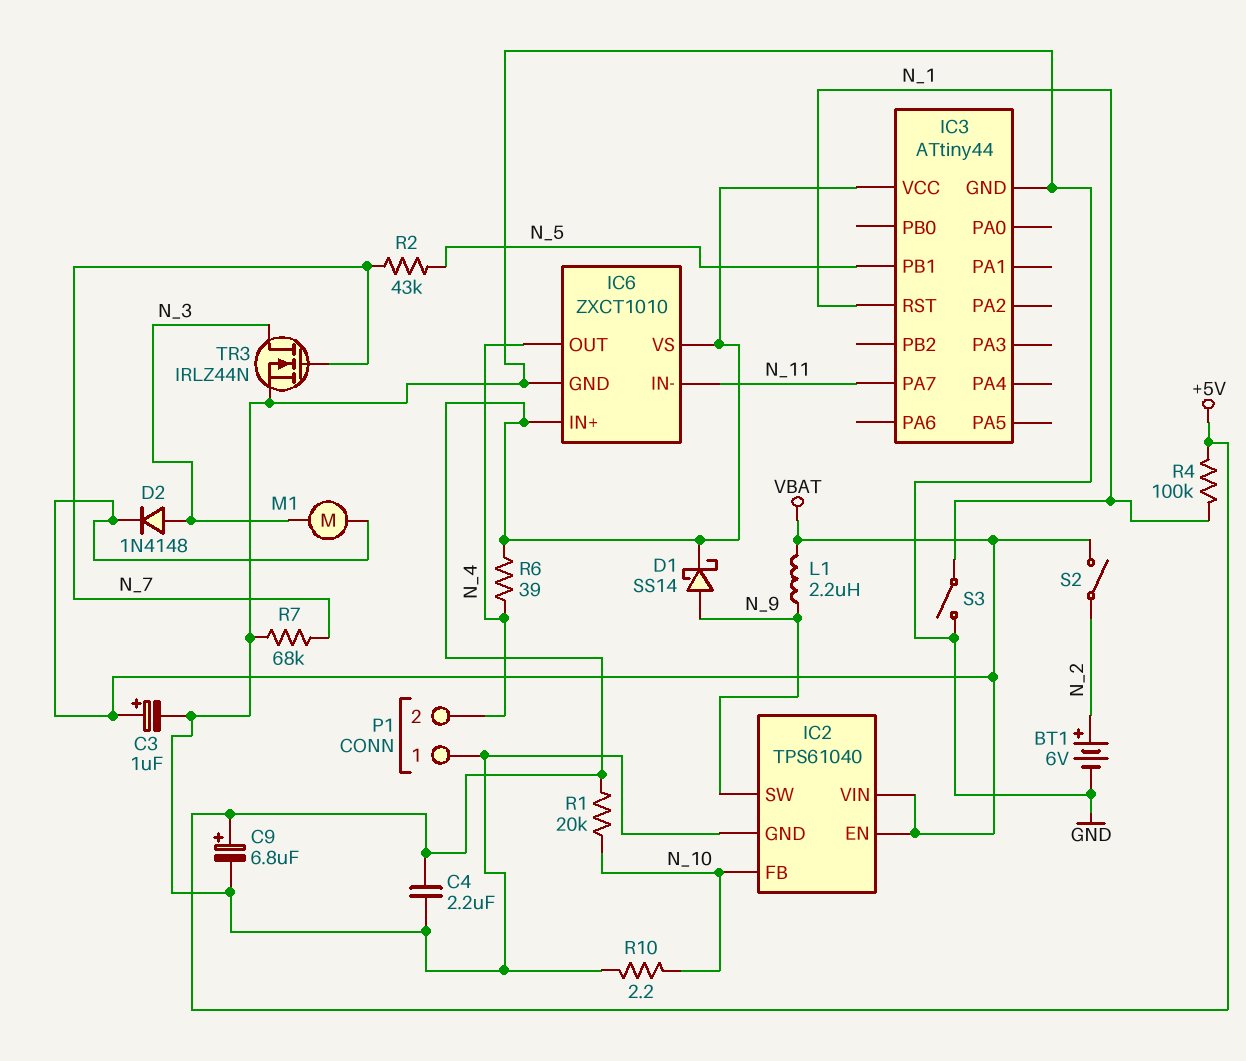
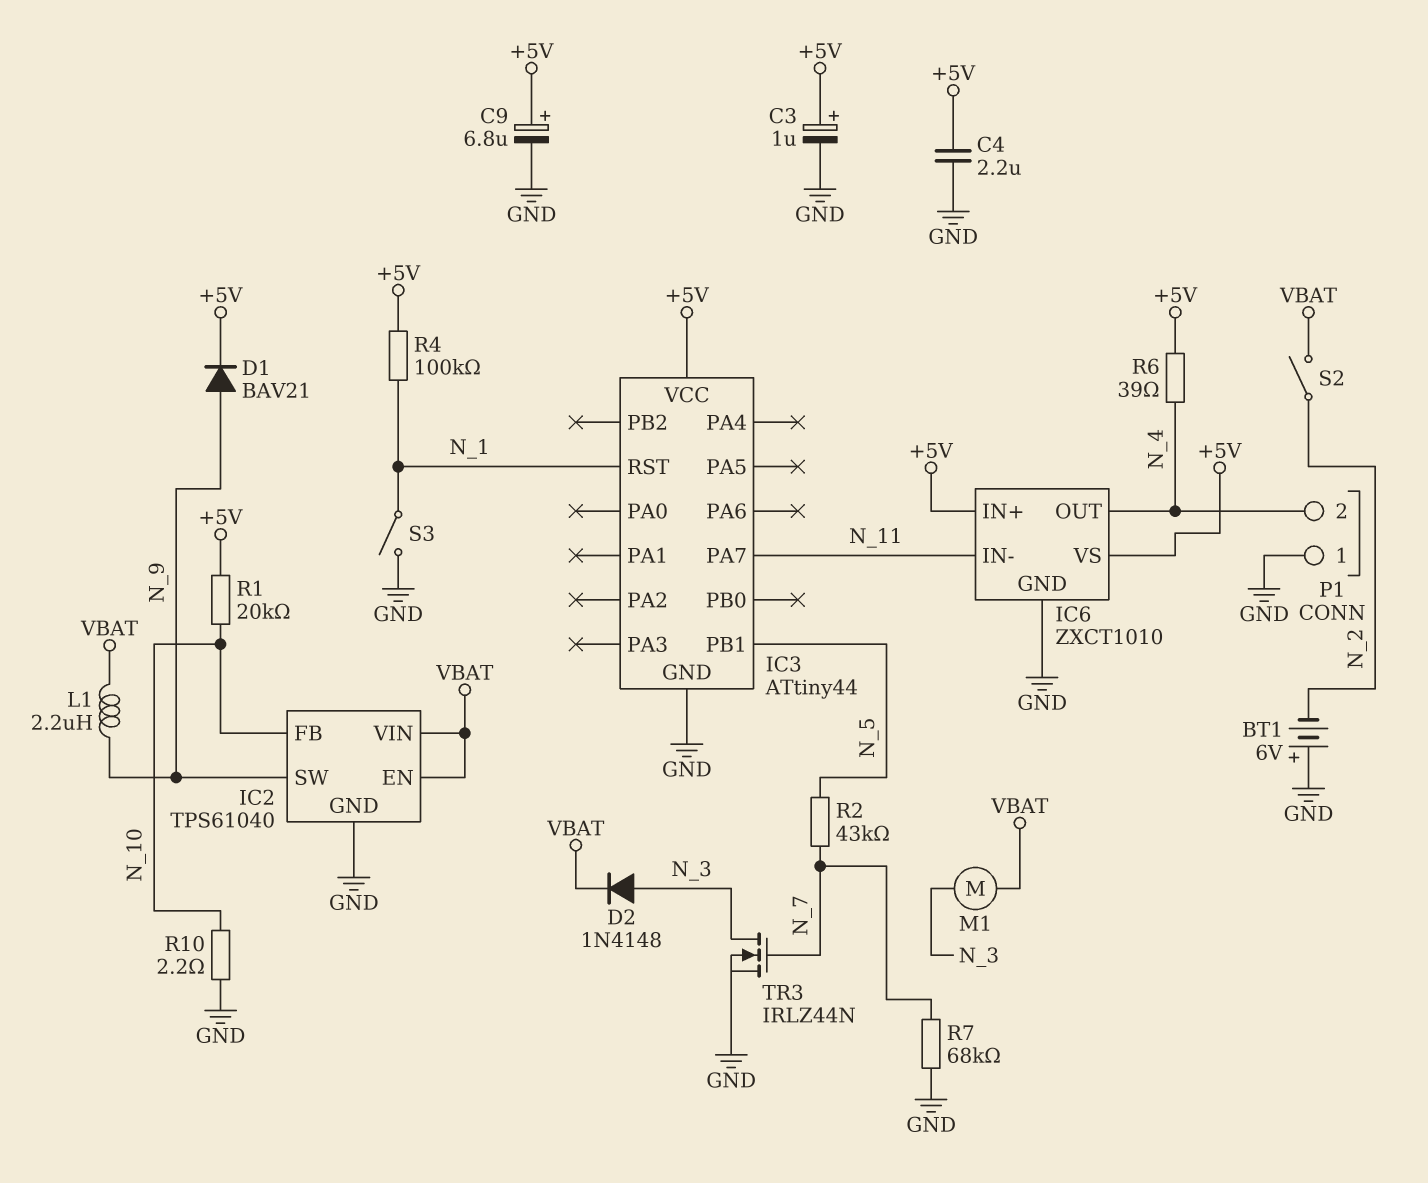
BT1: 6V (plus N_2, minus GND) -> 6V (plus GND, minus N_2)
C3: 1uF (plus VBAT, minus GND) -> 1uF (plus +5V, minus GND)
D1: schottky SS14 (A N_9, K +5V) -> diode BAV21 (A N_9, K +5V)

